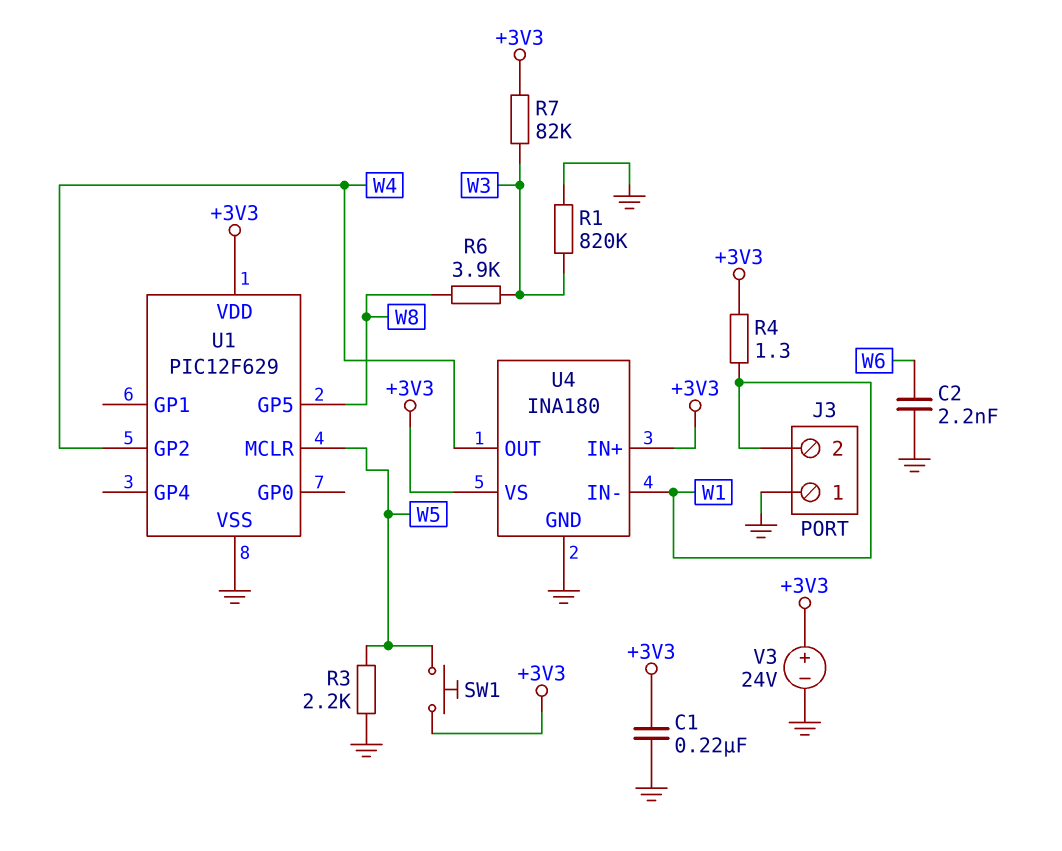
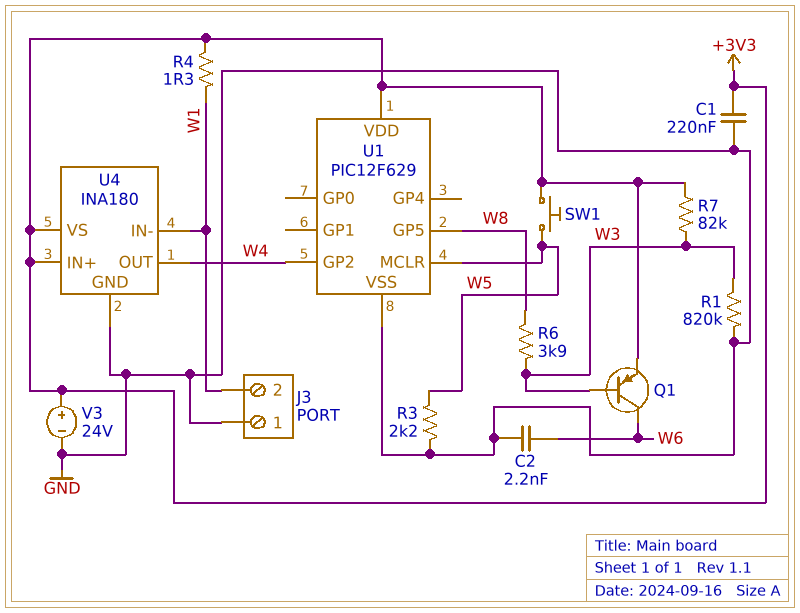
Q1: none -> PNP (B W3, C W6, E +3V3)

